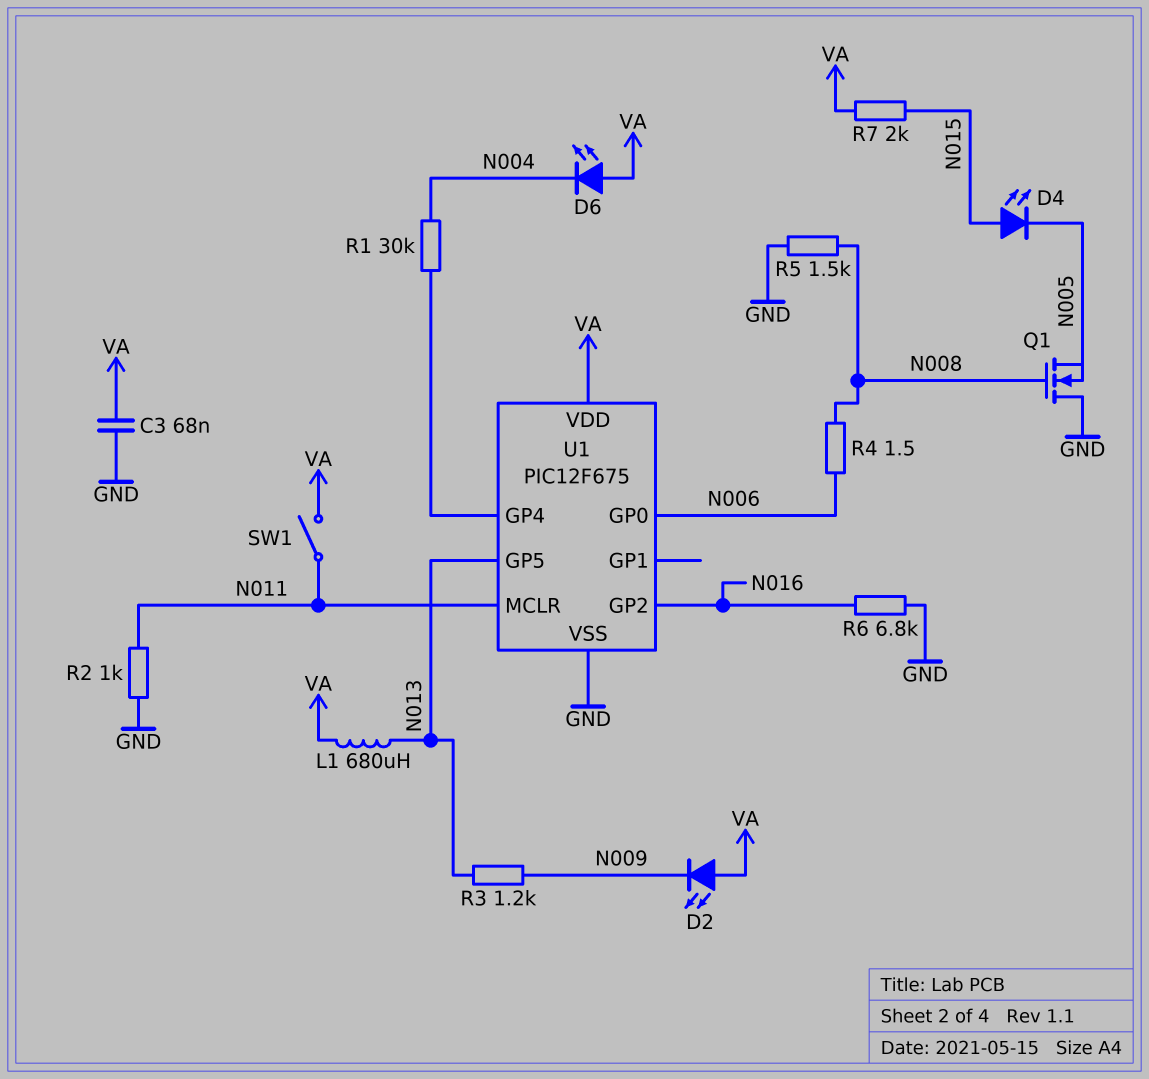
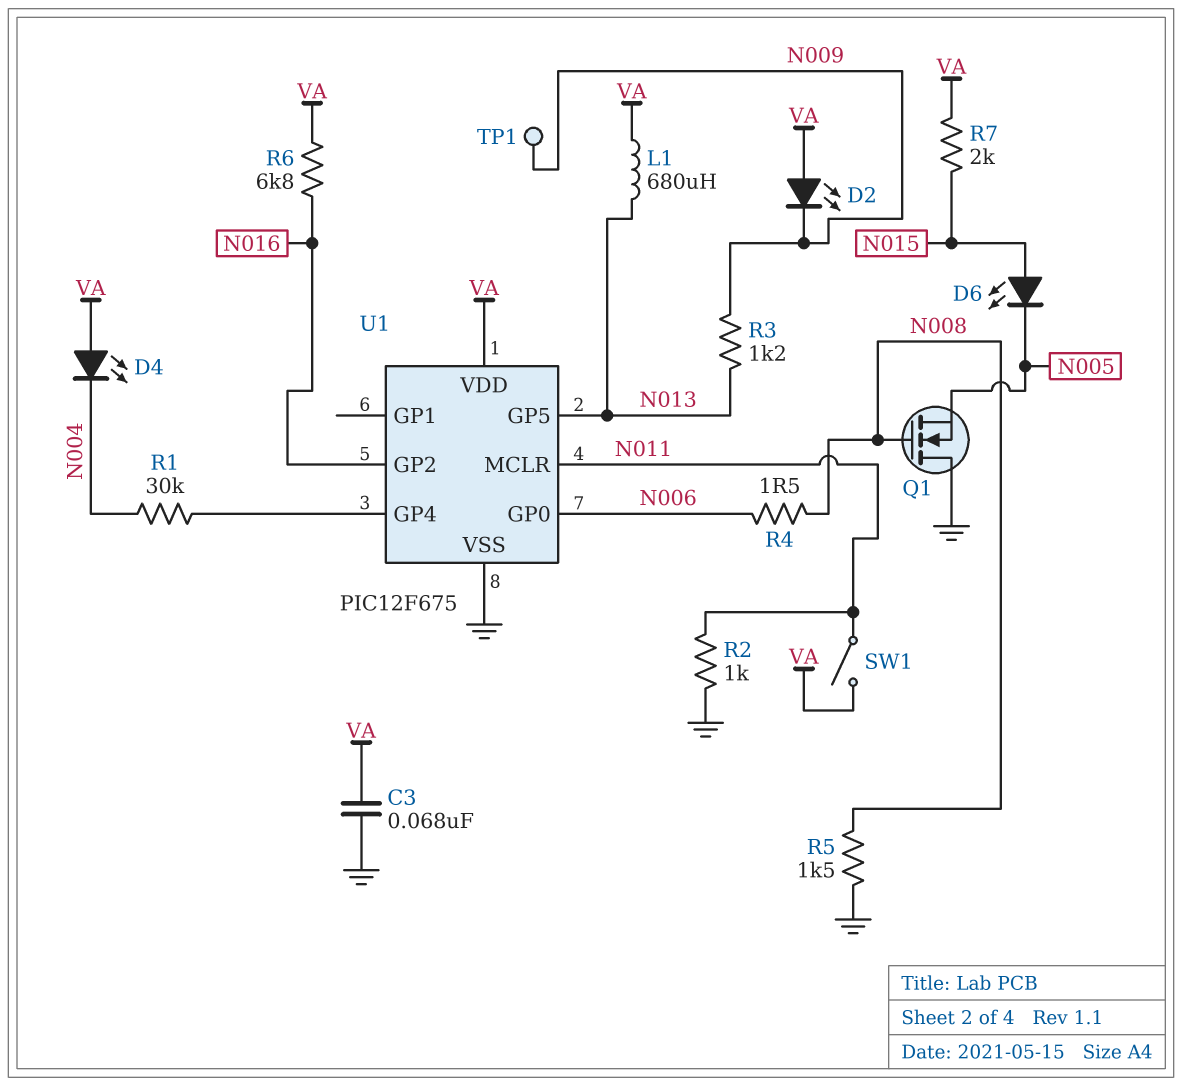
D4: LED (A N015, K N005) -> LED (A VA, K N004)
D6: LED (A VA, K N004) -> LED (A N015, K N005)
R6: 6.8k (GND, N016) -> 6.8k (N016, VA)
TP1: none -> test point (N009)

